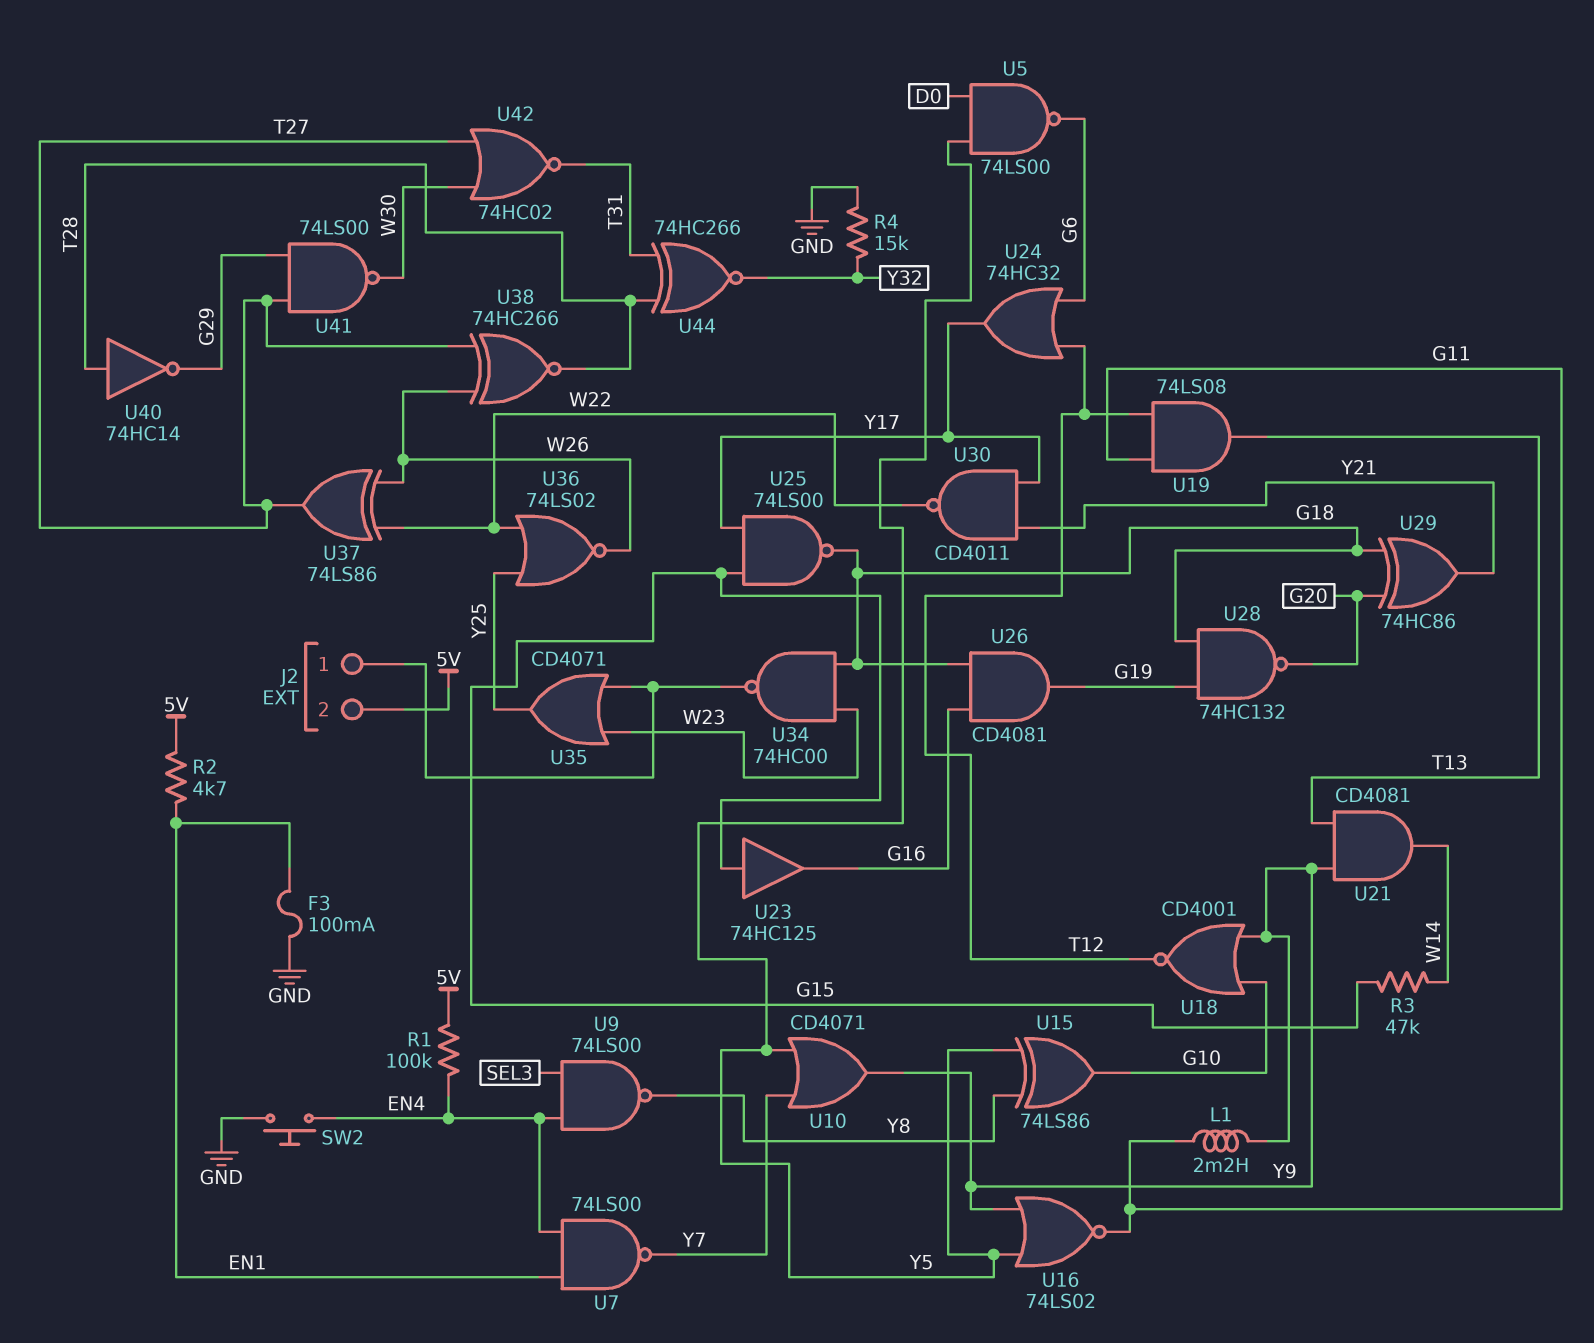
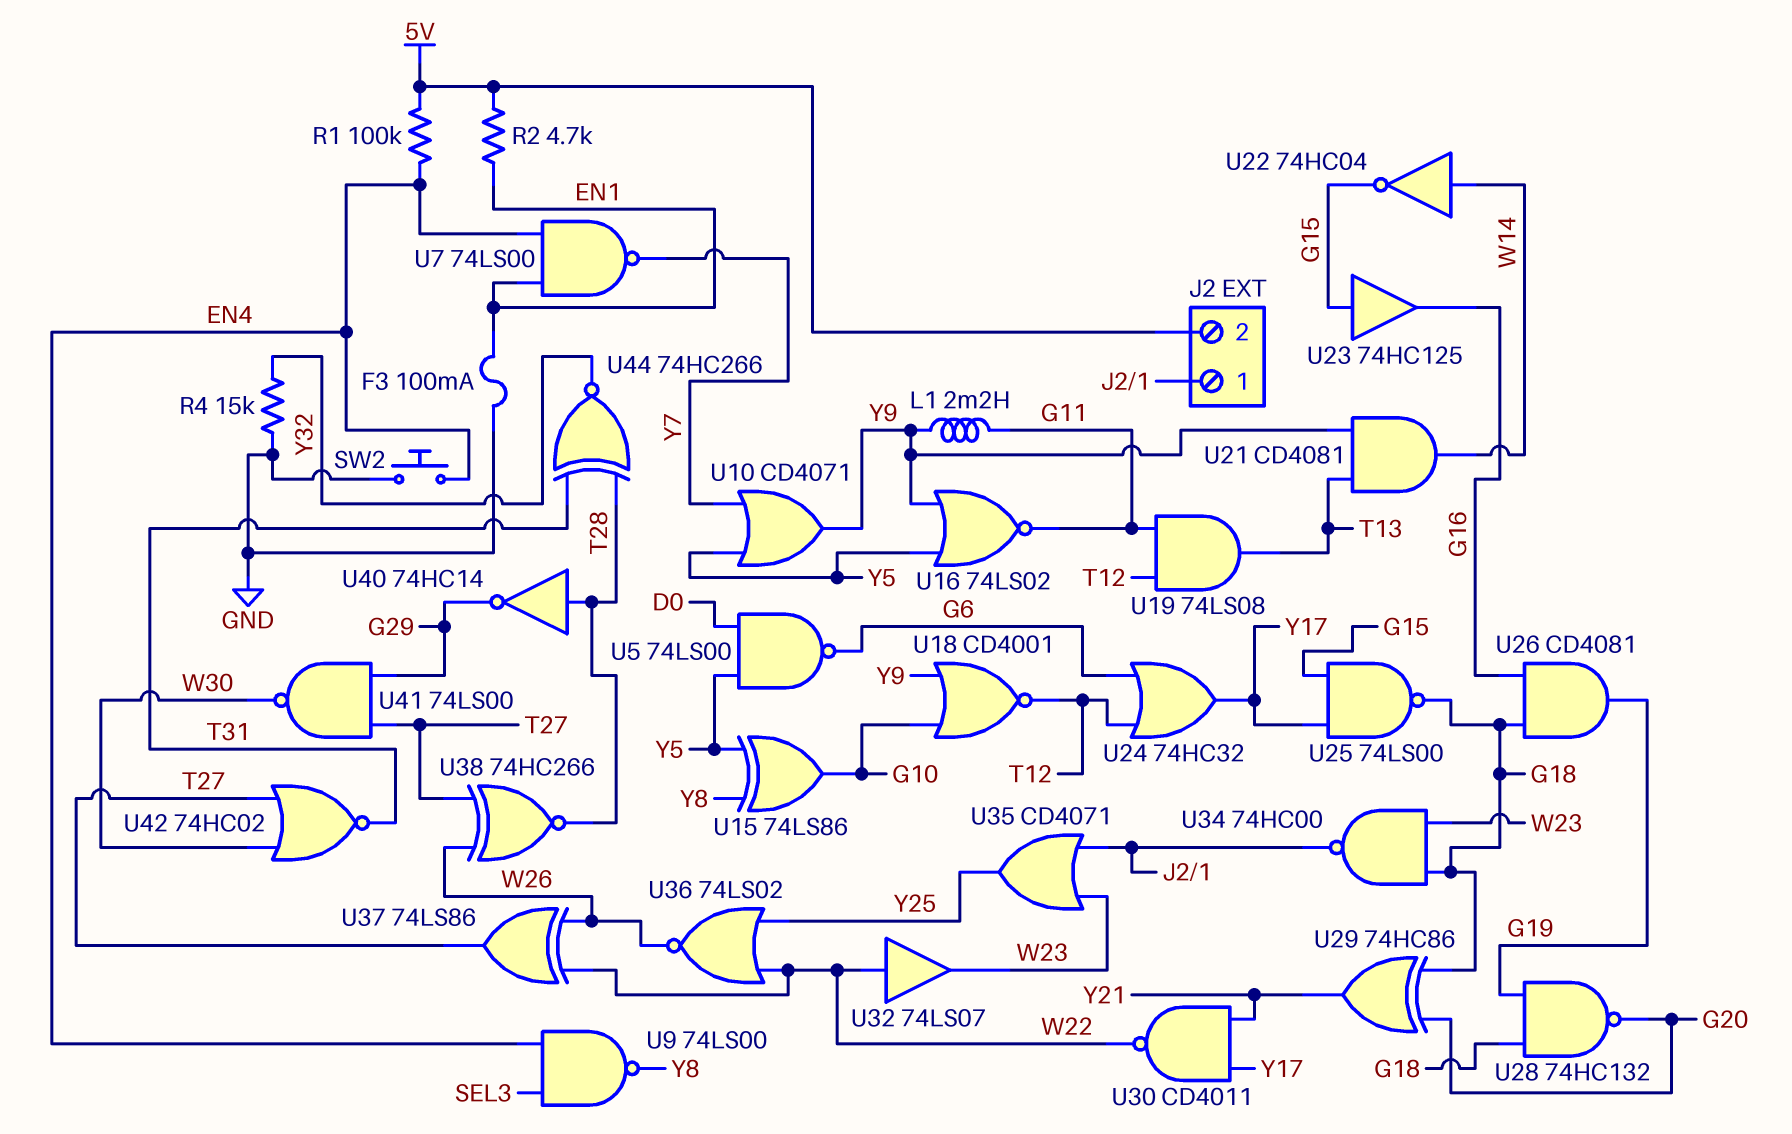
R3: 47k (G15, W14) -> none
U22: none -> NOT 74HC04 (in W14, out G15)
U32: none -> buffer 74LS07 (in W22, out W23)

